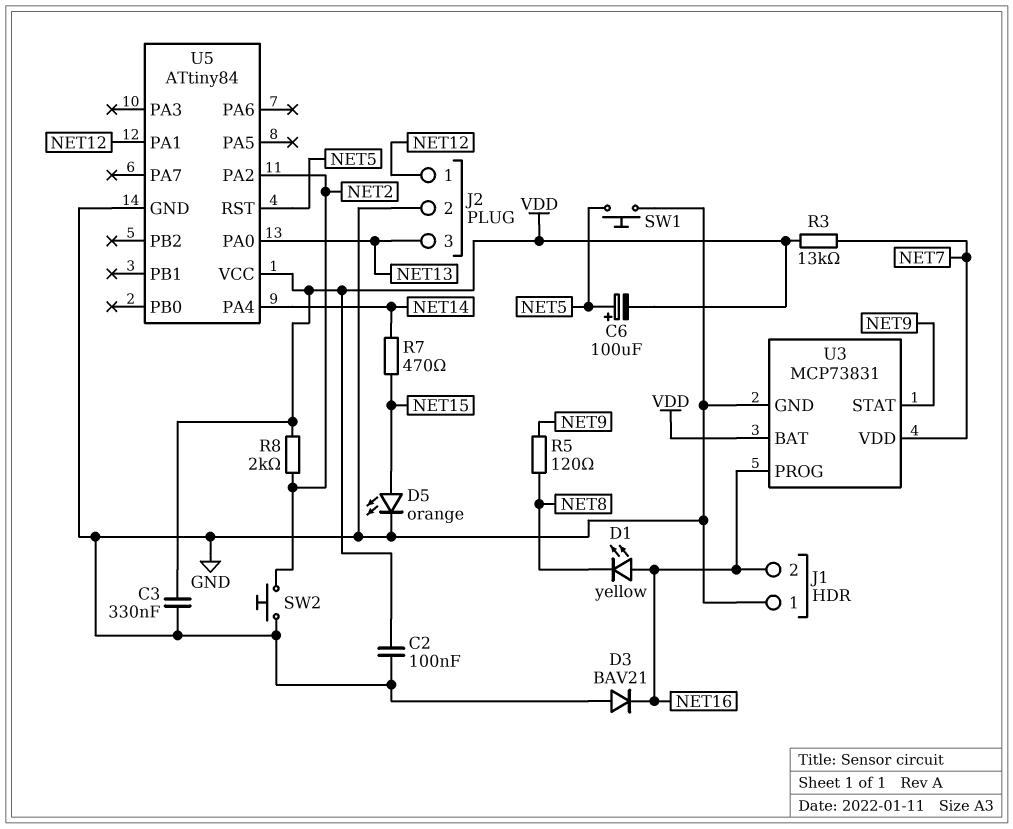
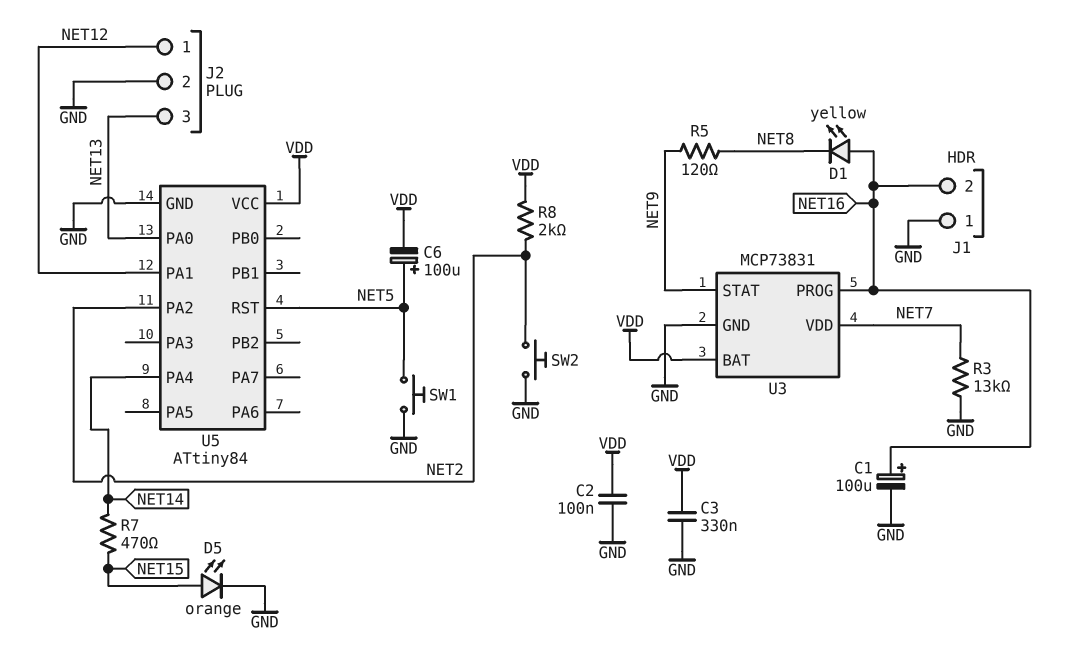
C1: none -> 100uF (plus NET16, minus GND)
D3: diode BAV21 (A GND, K NET16) -> none
R3: 13k (NET7, VDD) -> 13k (GND, NET7)

